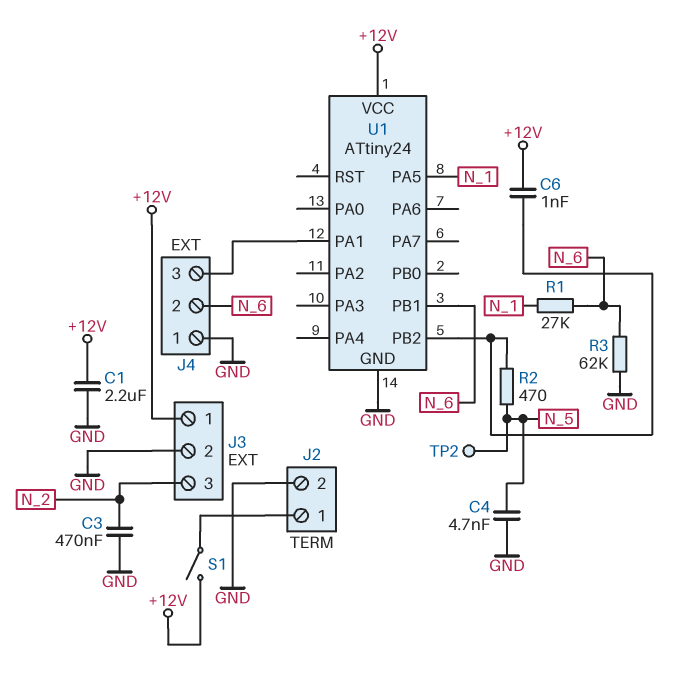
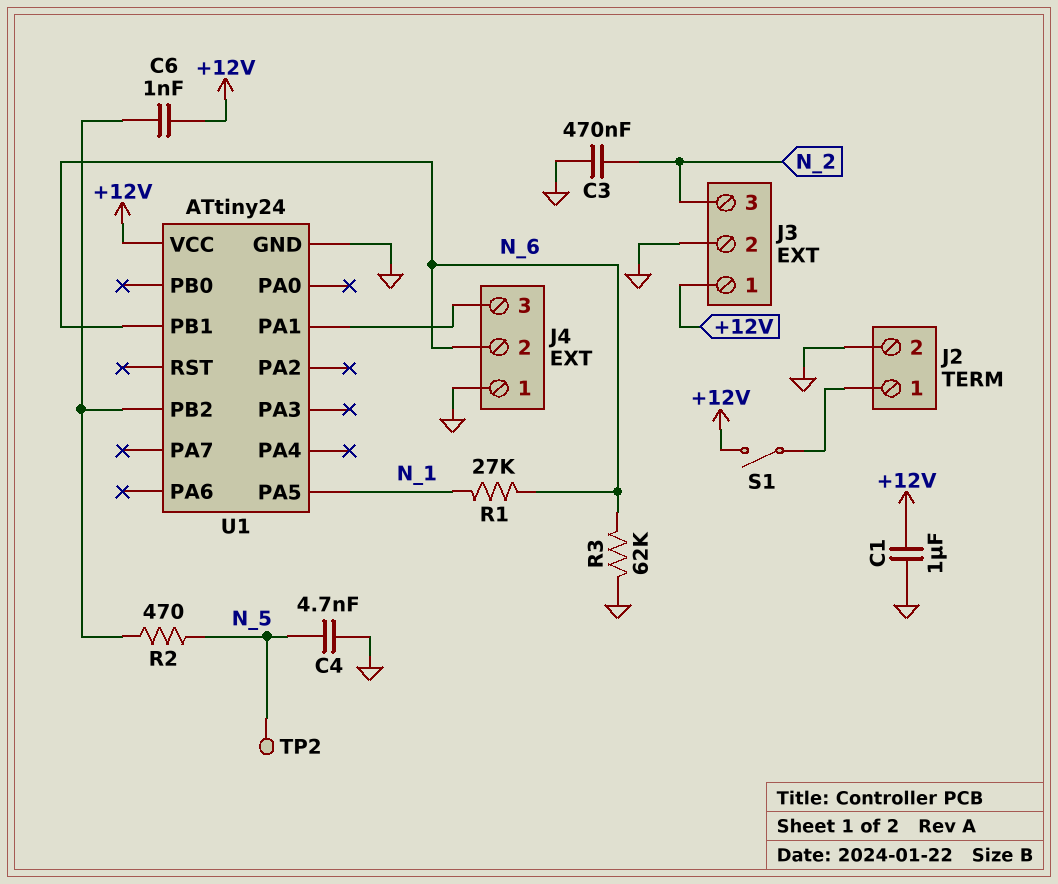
C1: 2.2uF (+12V, GND) -> 1uF (+12V, GND)

